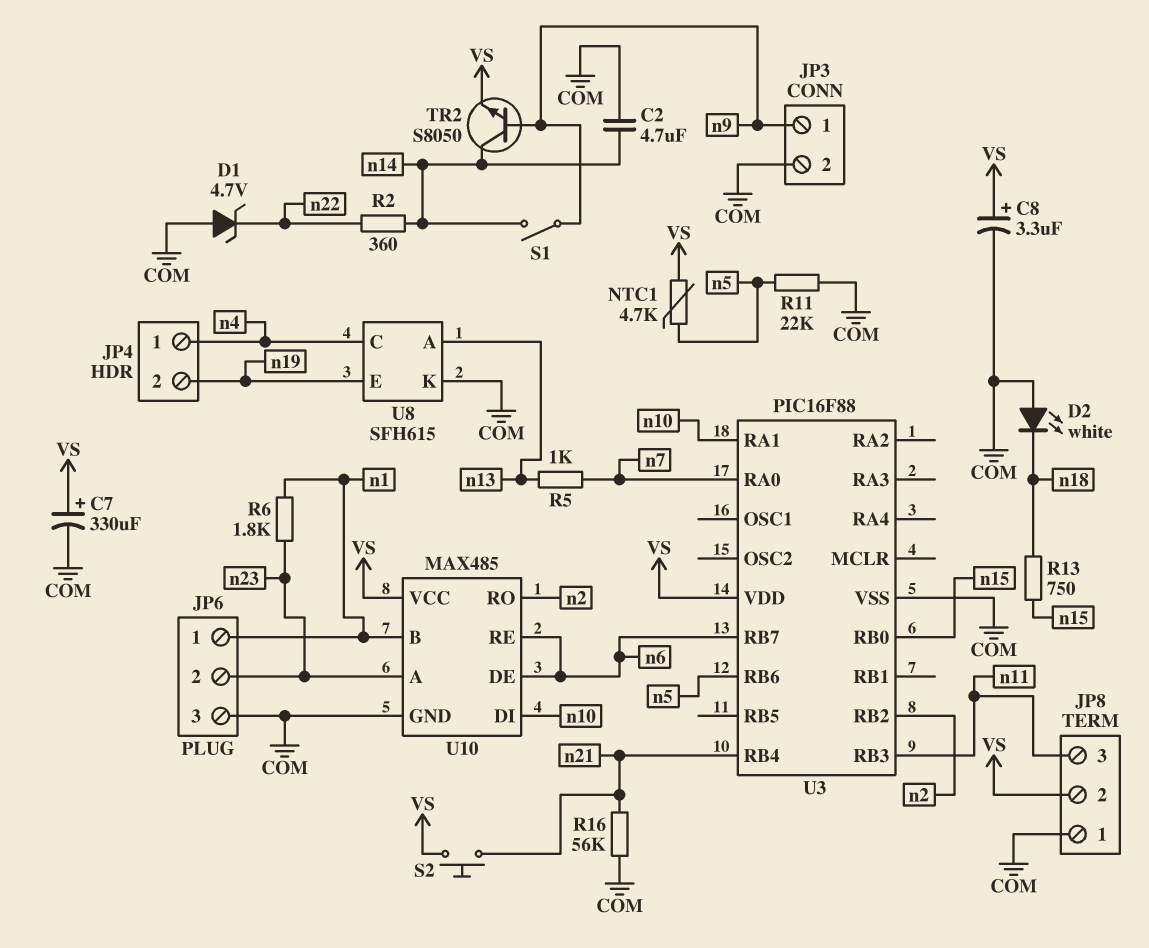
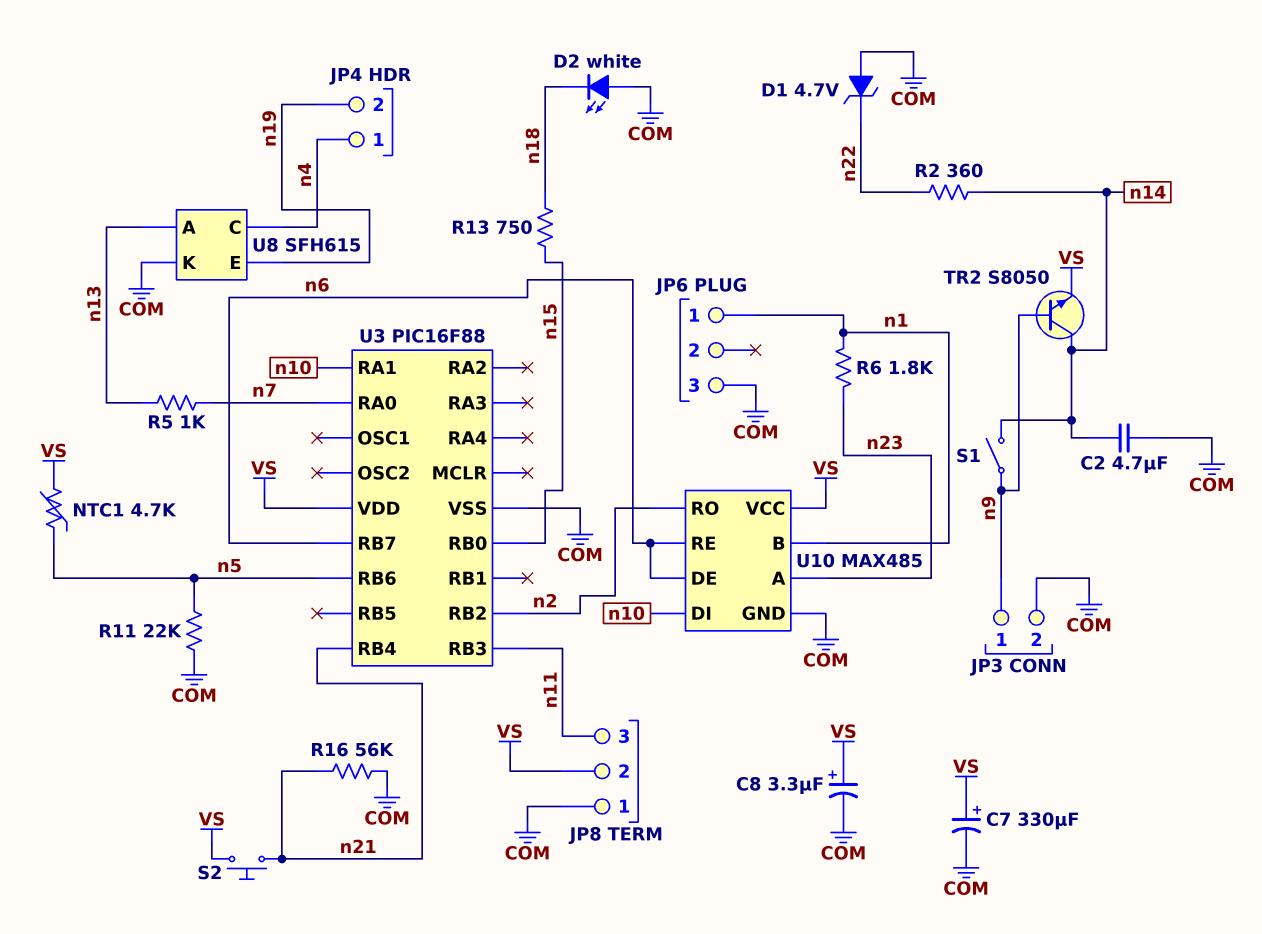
JP6 pin 2: n23 -> none

